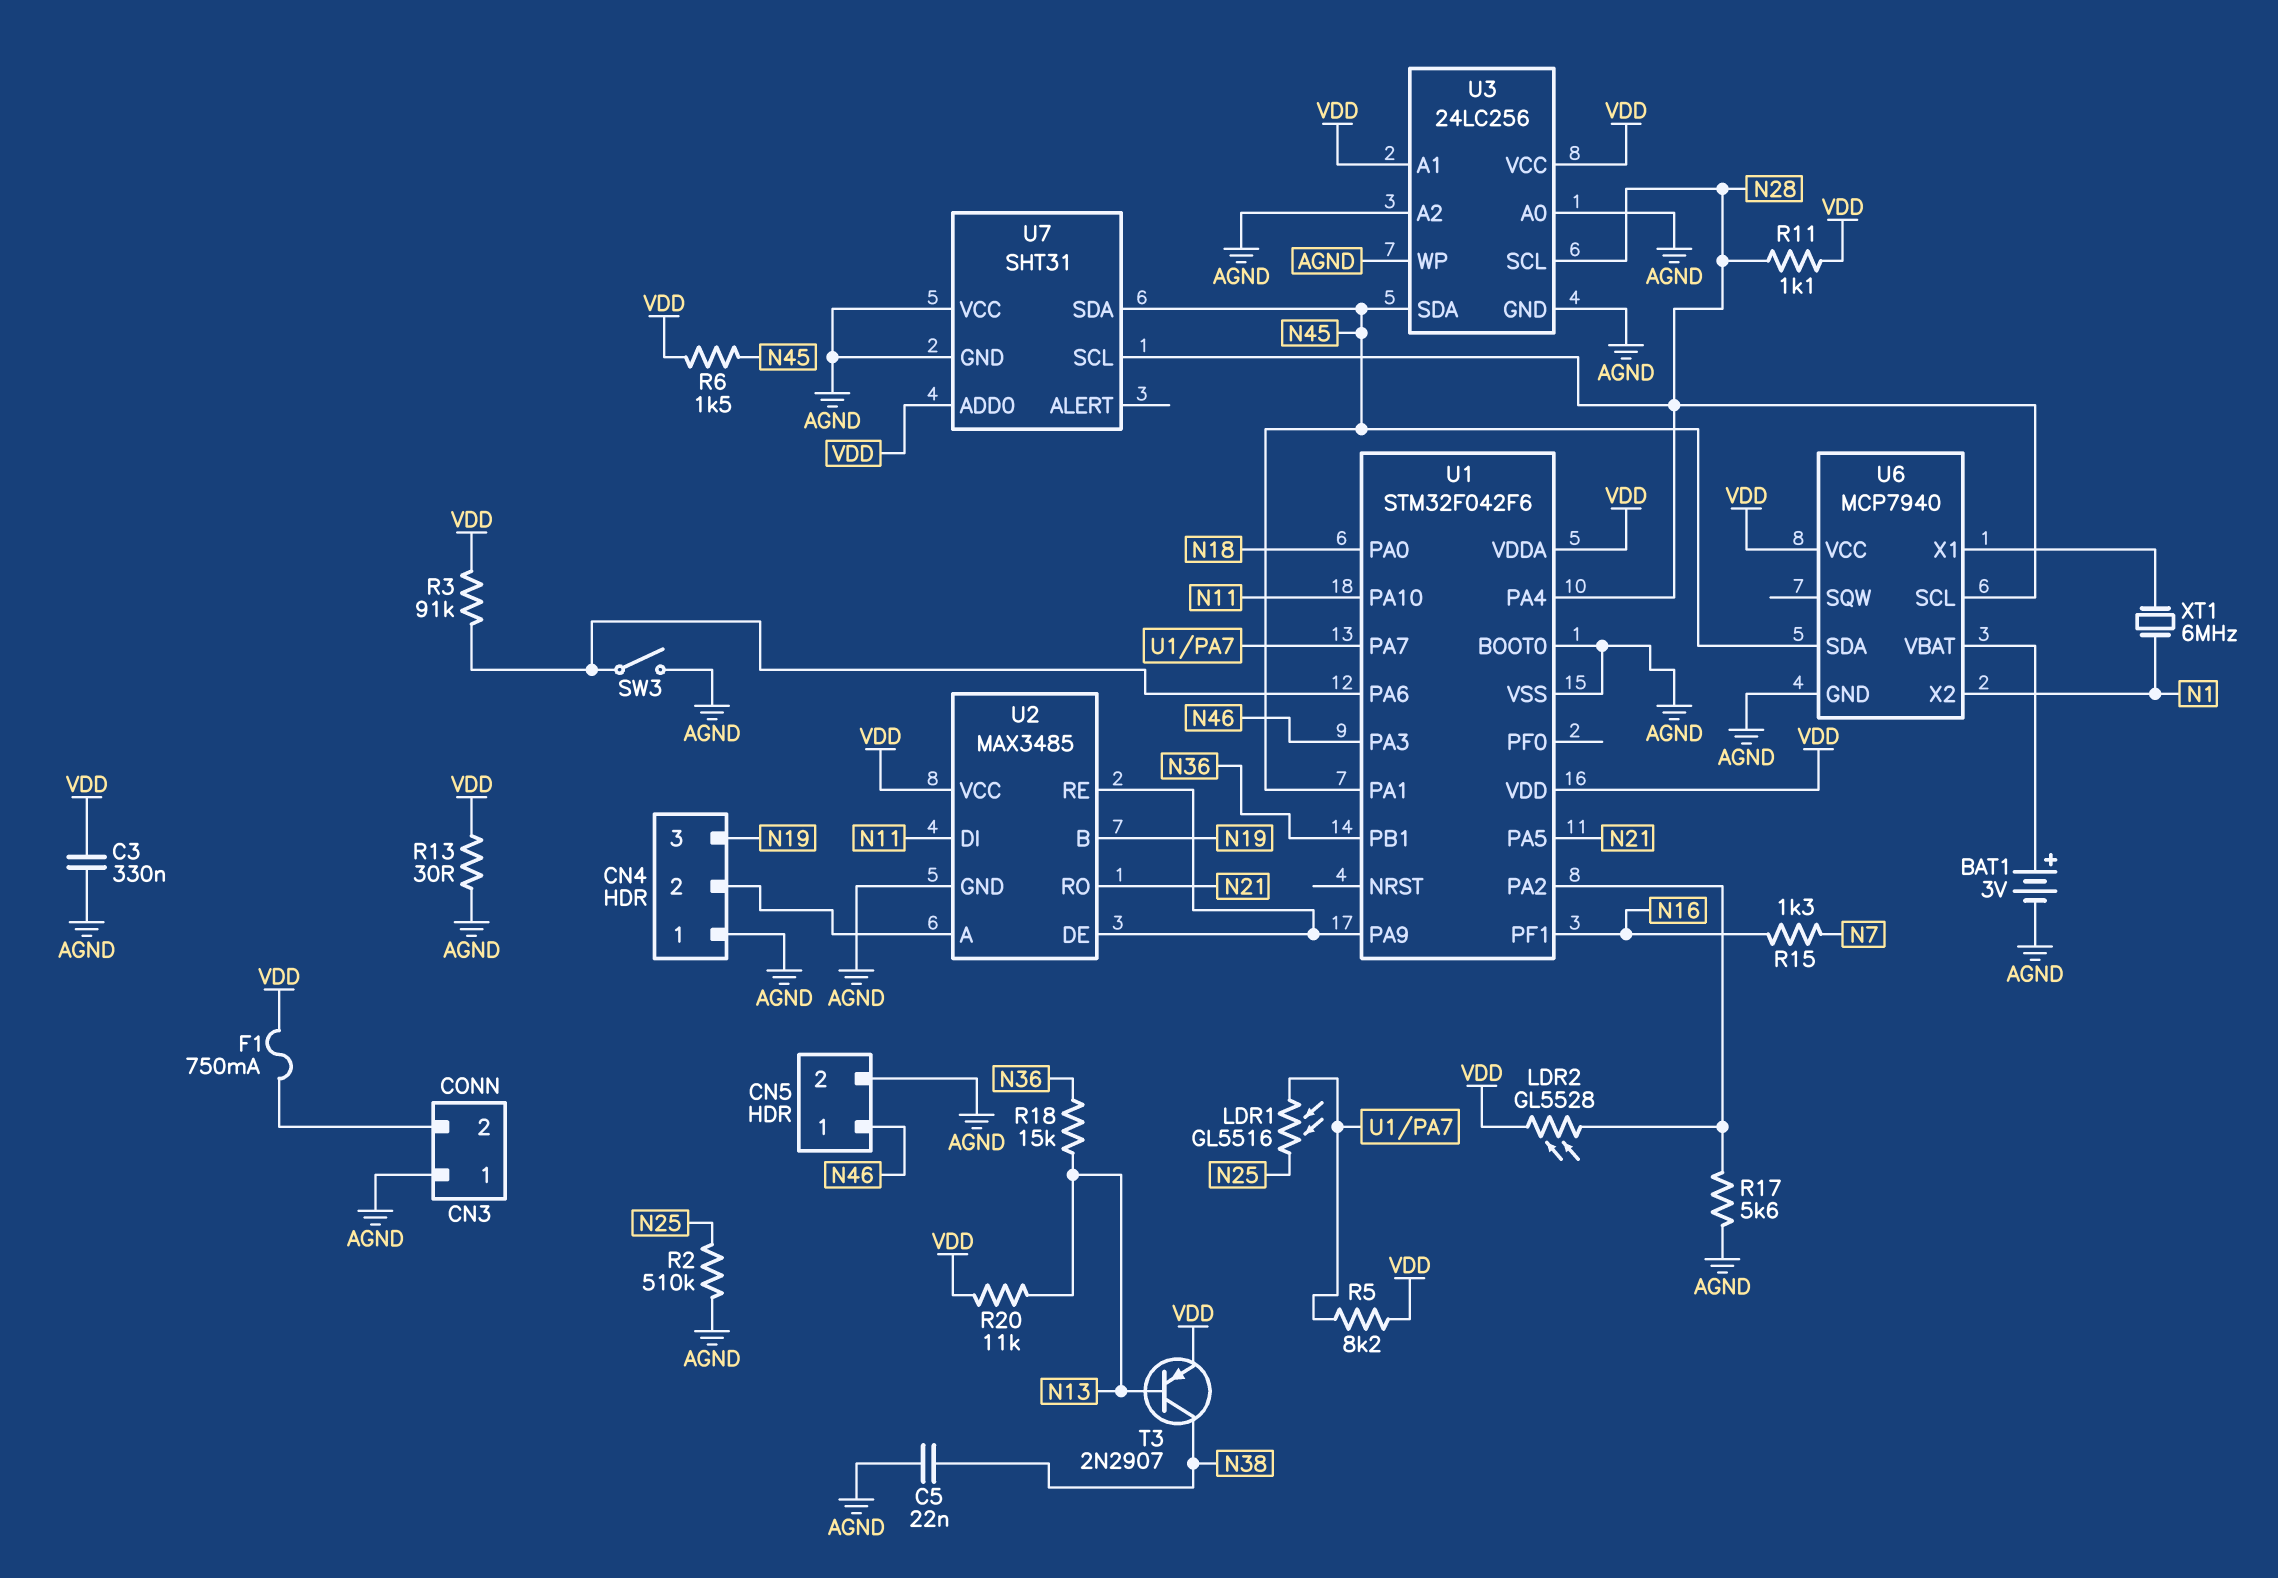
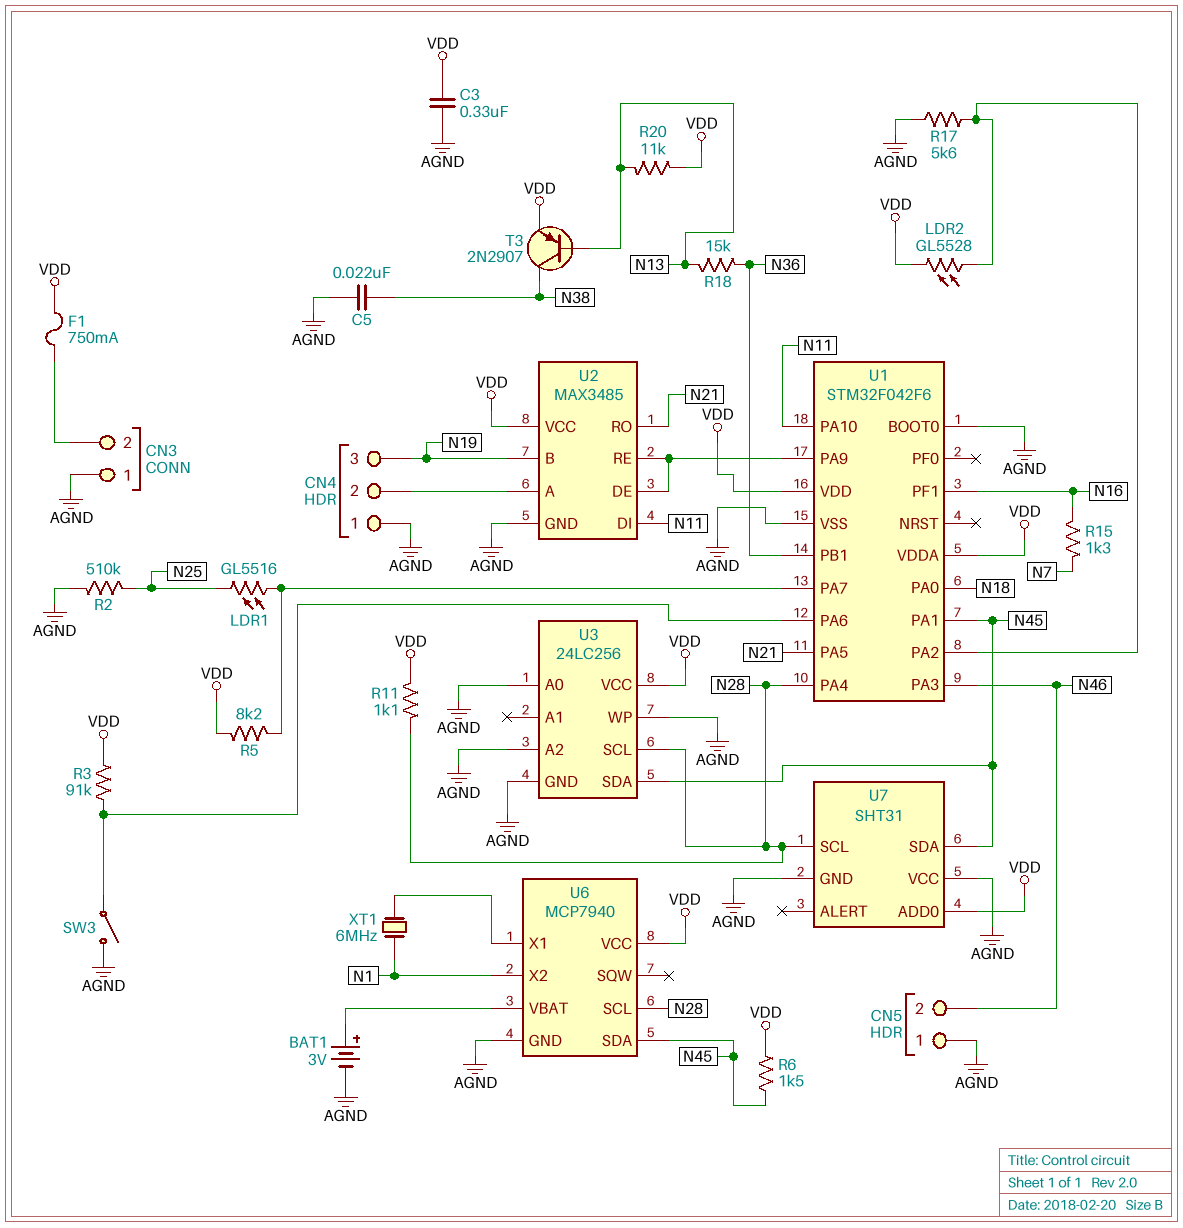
CN5 pin 1: N46 -> AGND
CN5 pin 2: AGND -> N46
R13: 30 (AGND, VDD) -> none
U3 pin A1: VDD -> none

